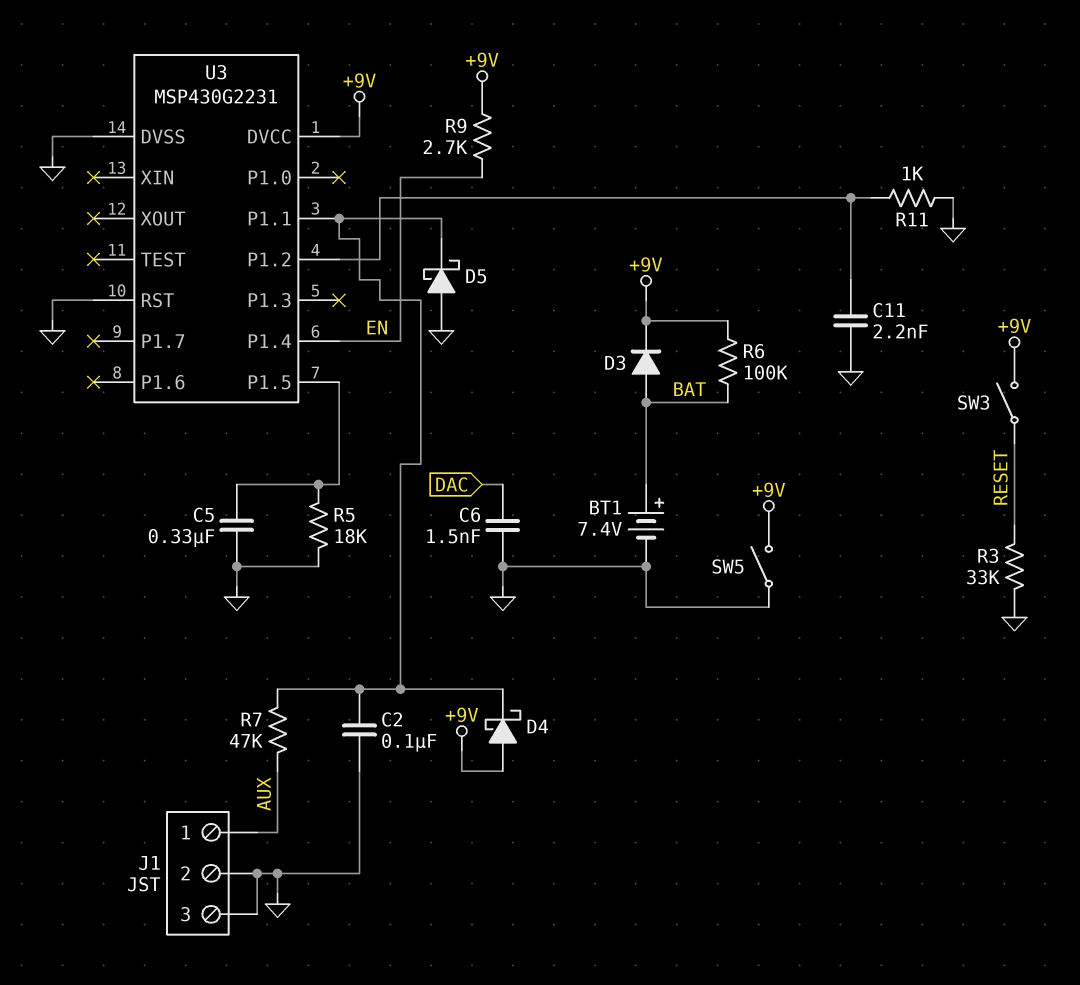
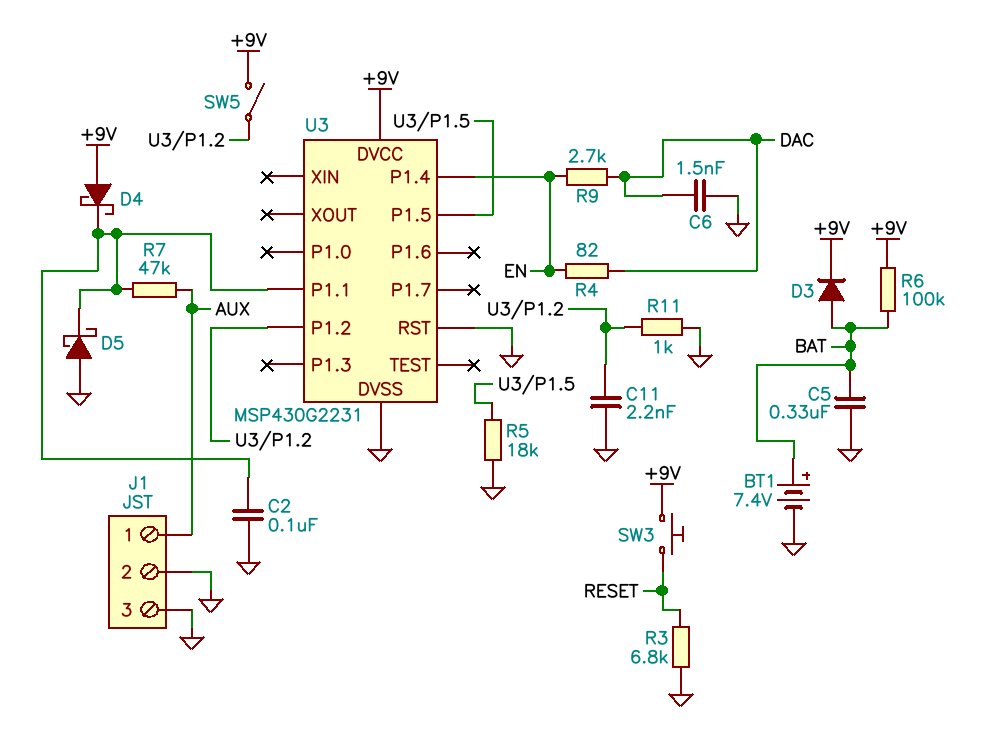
C5: 330nF (GND, U3/P1.5) -> 330nF (BAT, GND)
R3: 33k (GND, RESET) -> 6.8k (GND, RESET)
R4: none -> 82 (DAC, EN)
R9: 2.7k (+9V, EN) -> 2.7k (DAC, EN)
SW3: switch (+9V, RESET) -> button (+9V, RESET)
SW5: switch (+9V, GND) -> switch (+9V, U3/P1.2)

